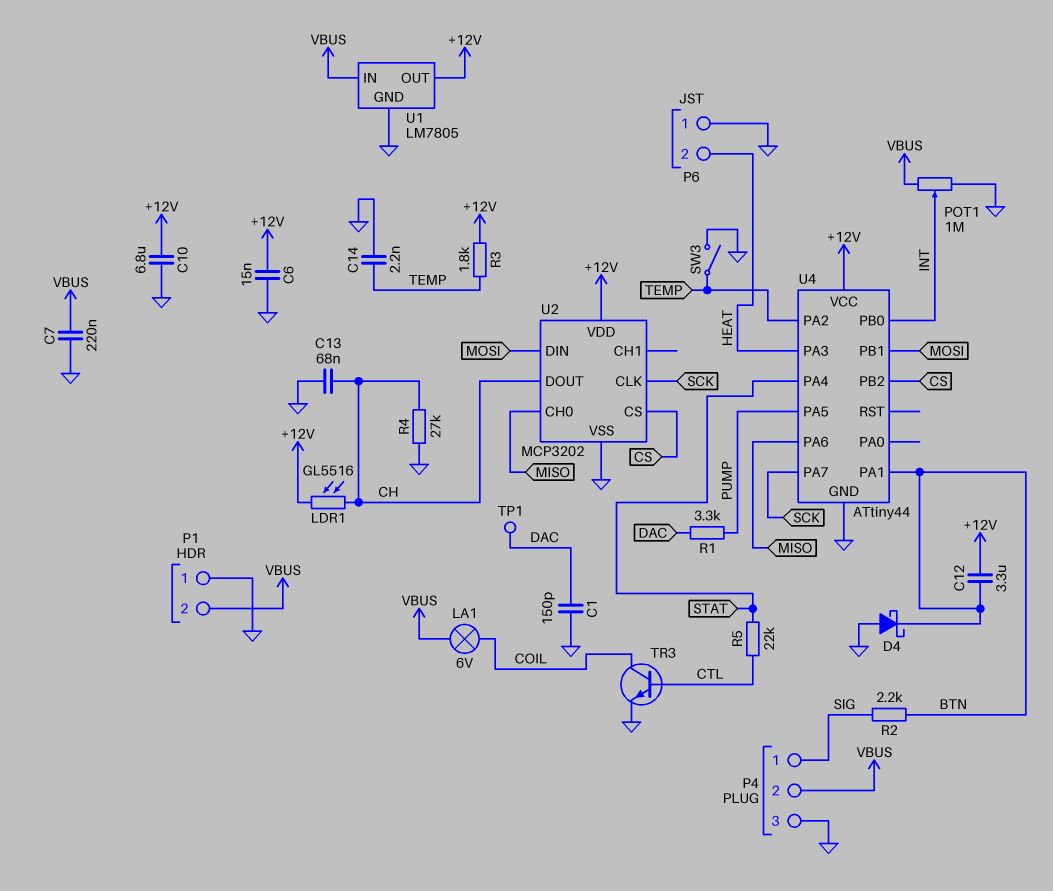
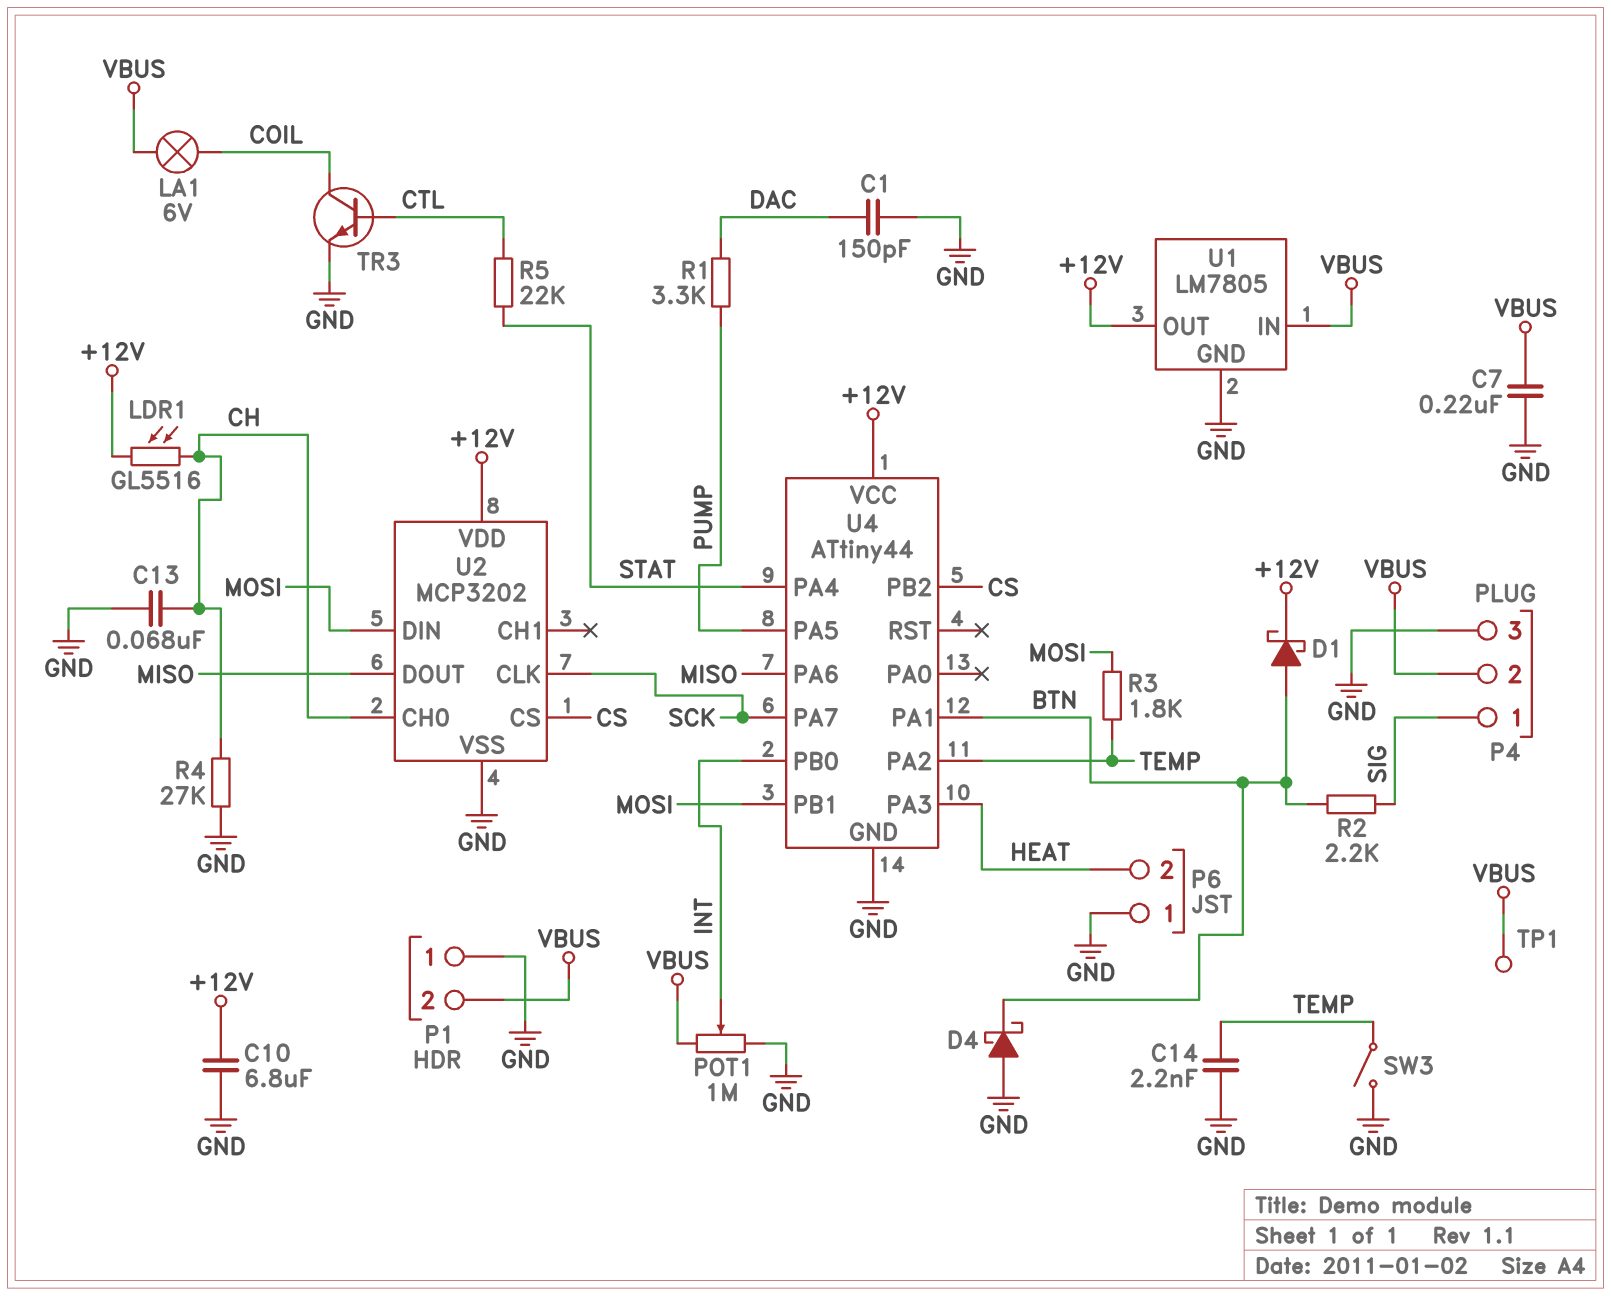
C6: 15nF (+12V, GND) -> none
C12: 3.3uF (+12V, BTN) -> none
D1: none -> schottky (A BTN, K +12V)
R3: 1.8k (+12V, TEMP) -> 1.8k (MOSI, TEMP)
TP1: test point (DAC) -> test point (VBUS)
U2 pin CH0: MISO -> CH
U2 pin DOUT: CH -> MISO

